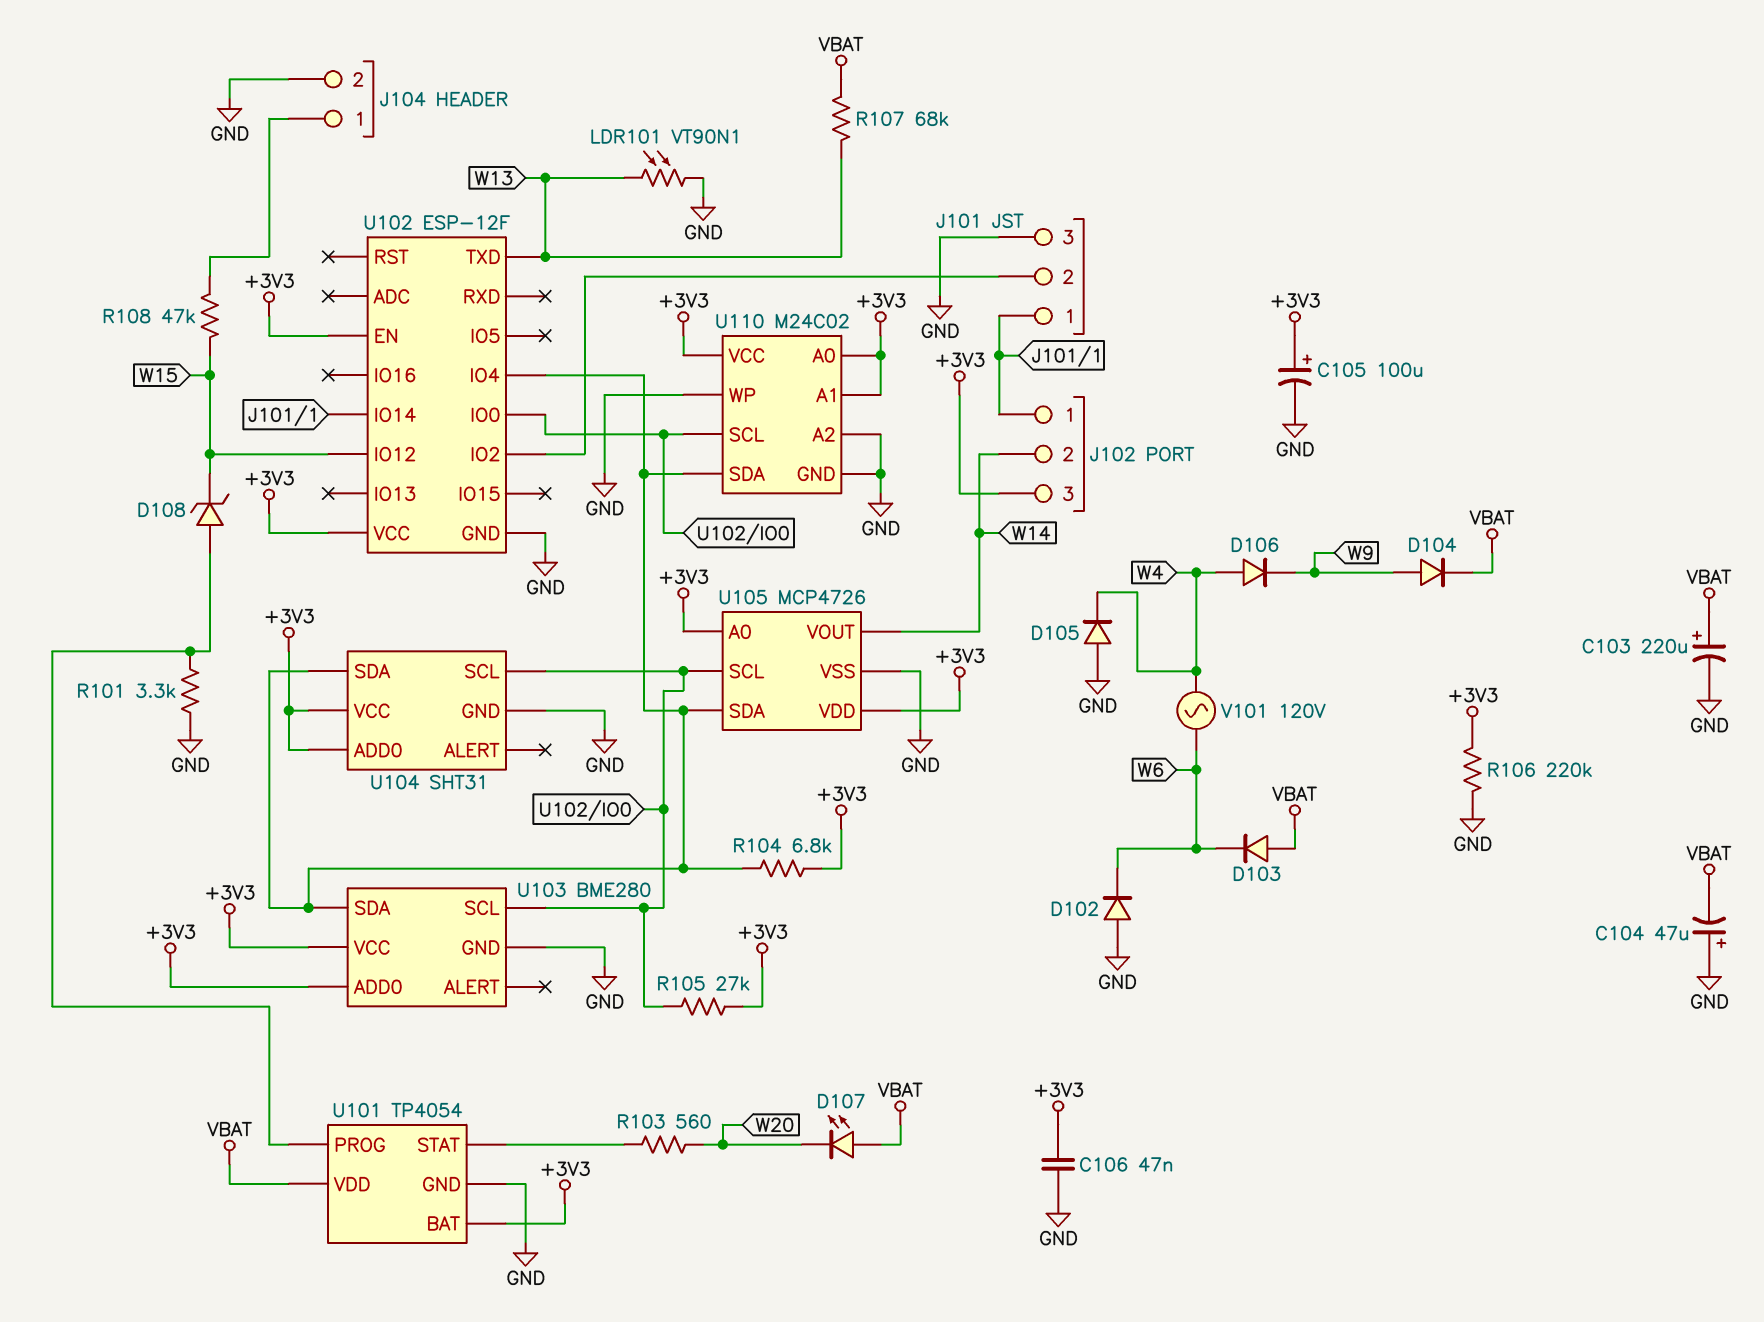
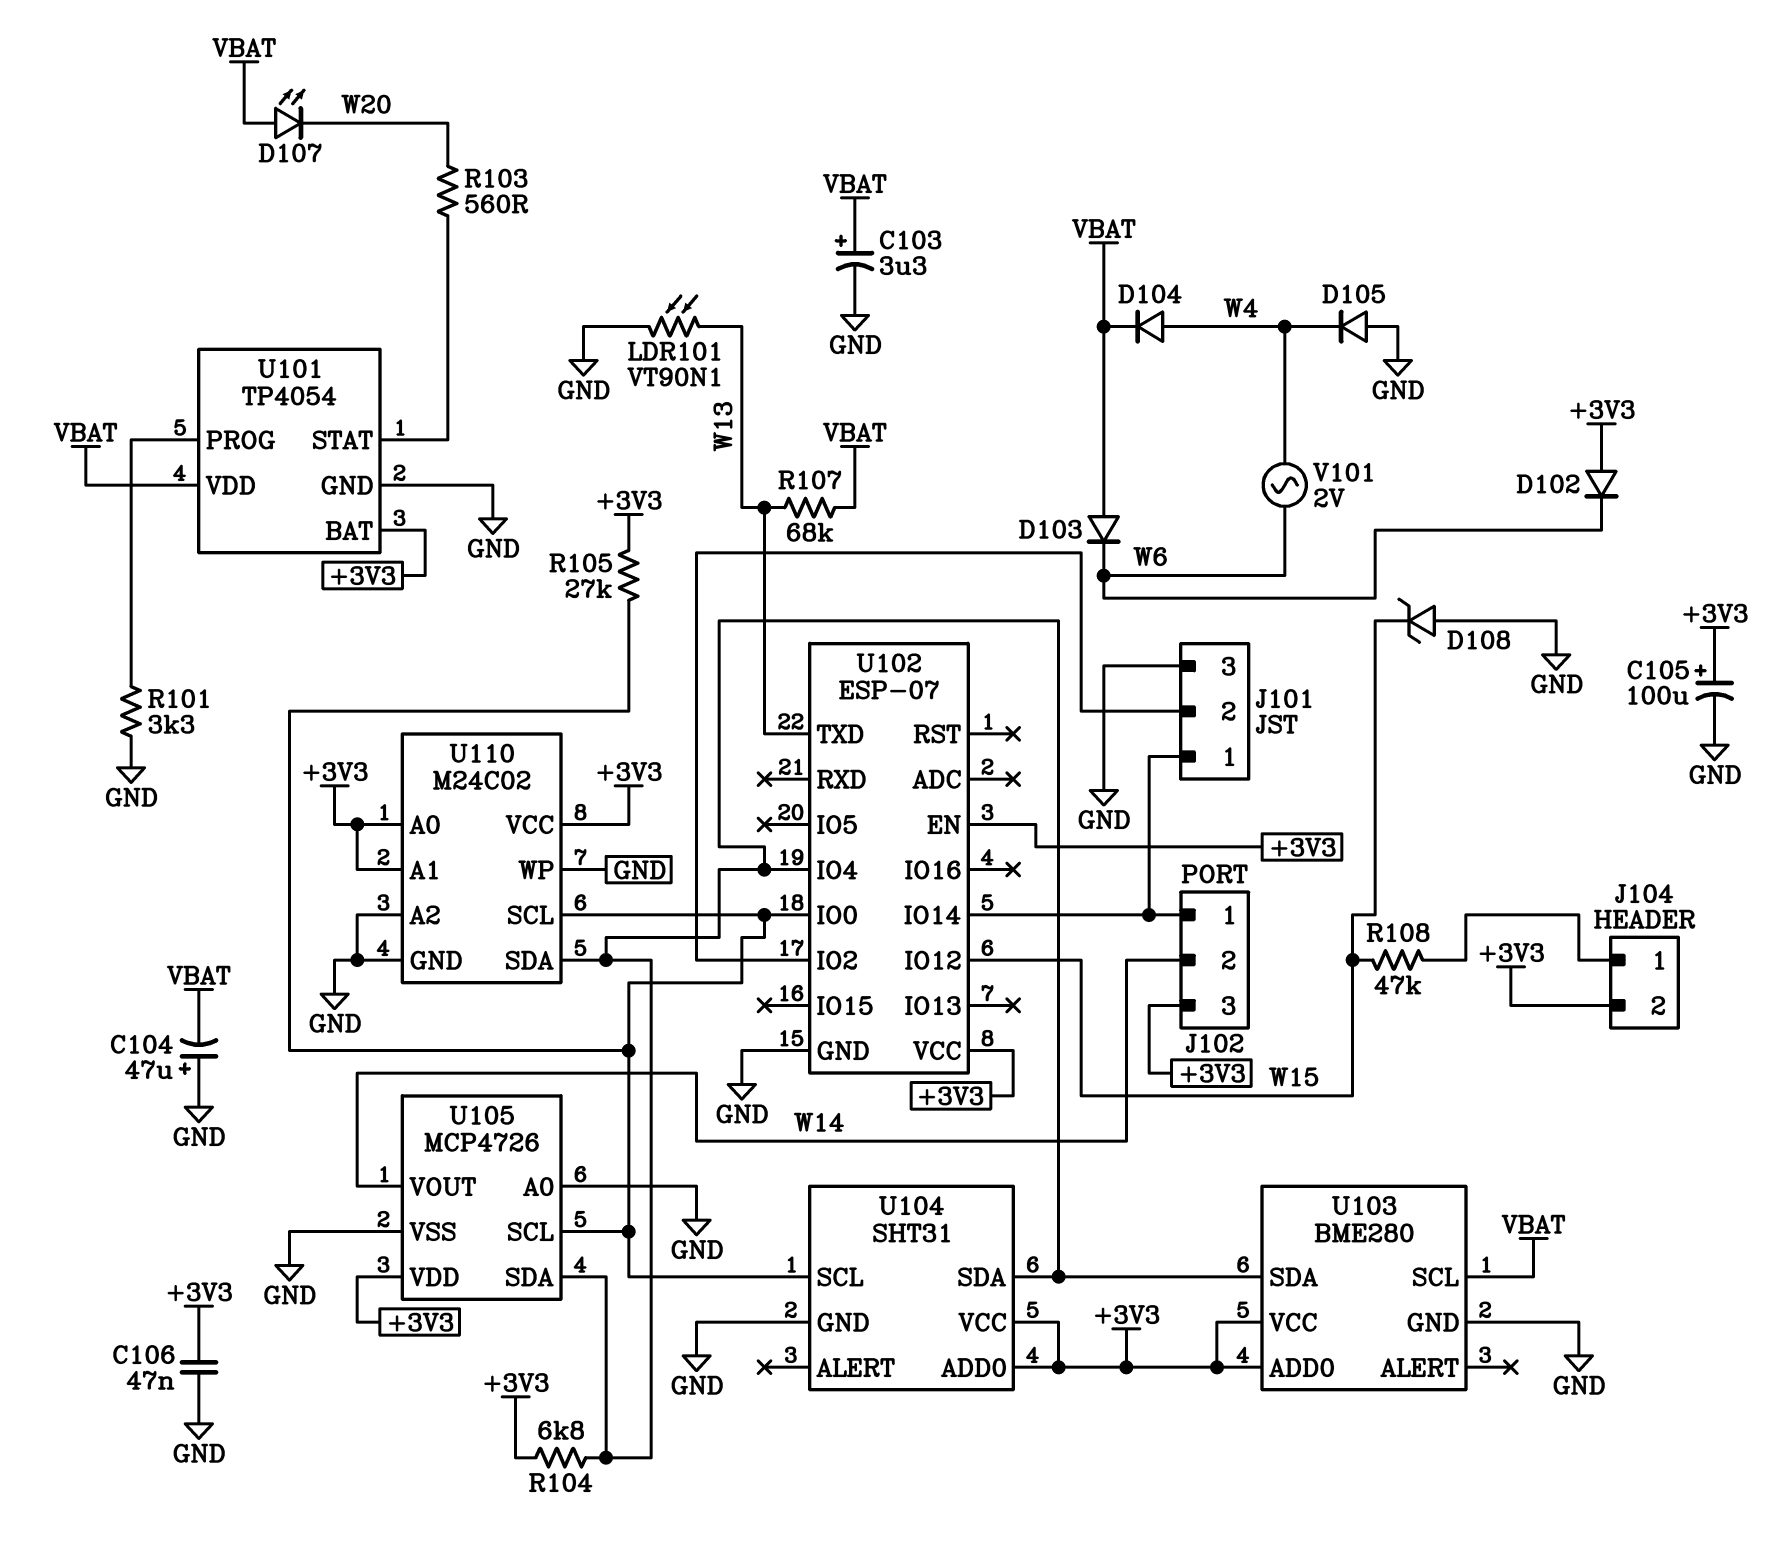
C103: 220uF (plus VBAT, minus GND) -> 3.3uF (plus VBAT, minus GND)
D102: diode (A GND, K W6) -> diode (A +3V3, K W6)
D104: diode (A W9, K VBAT) -> diode (A W4, K VBAT)
D106: diode (A W4, K W9) -> none
D108: zener (A U101/PROG, K W15) -> zener (A GND, K W15)
J104 pin 2: GND -> +3V3
R106: 220k (+3V3, GND) -> none
U102: ESP-12F -> ESP-07
U103 pin SCL: U102/IO0 -> VBAT
U105 pin A0: +3V3 -> GND
V101: AC 120V (W4, W6) -> AC 2V (W4, W6)

